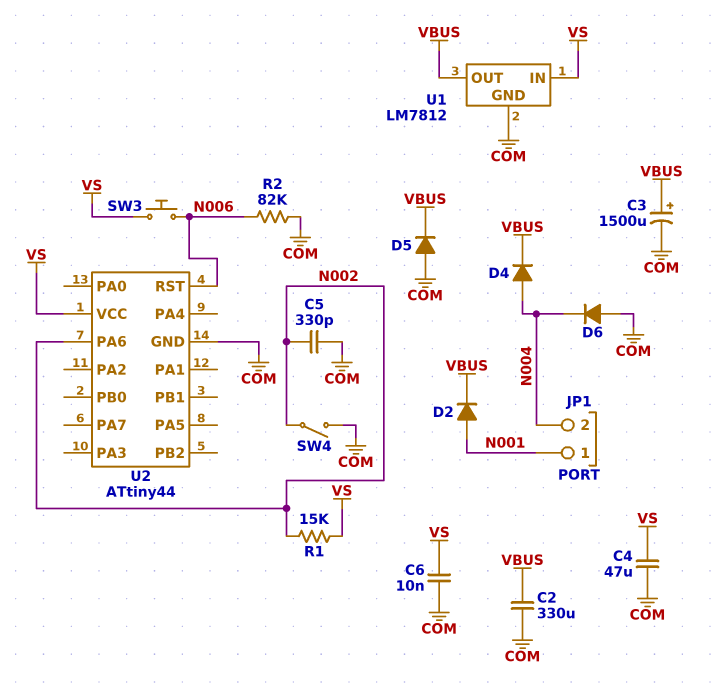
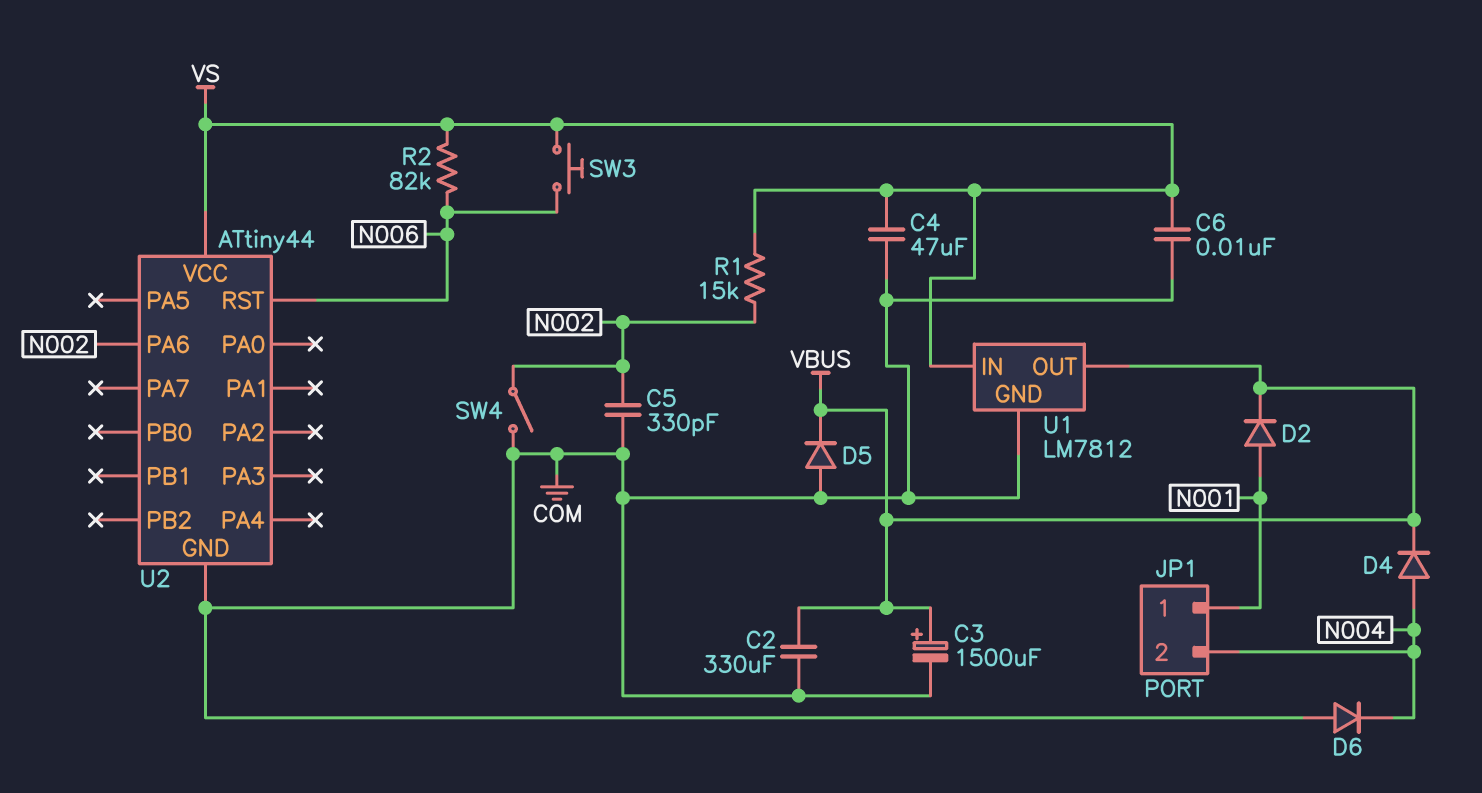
R2: 82k (COM, N006) -> 82k (N006, VS)

